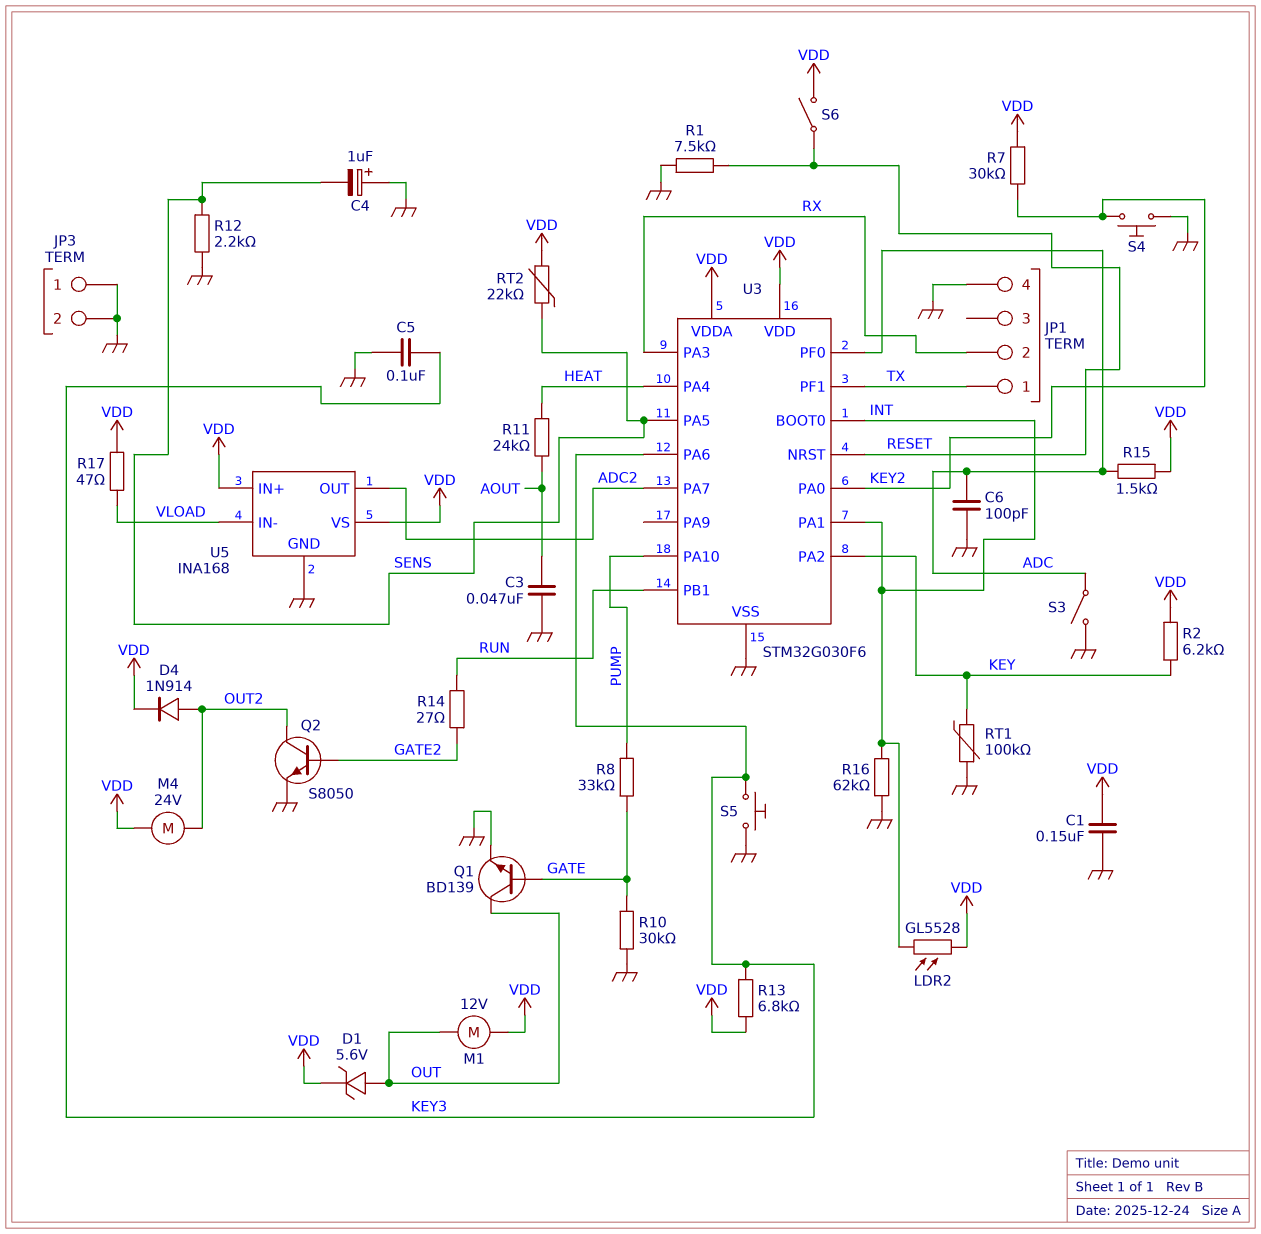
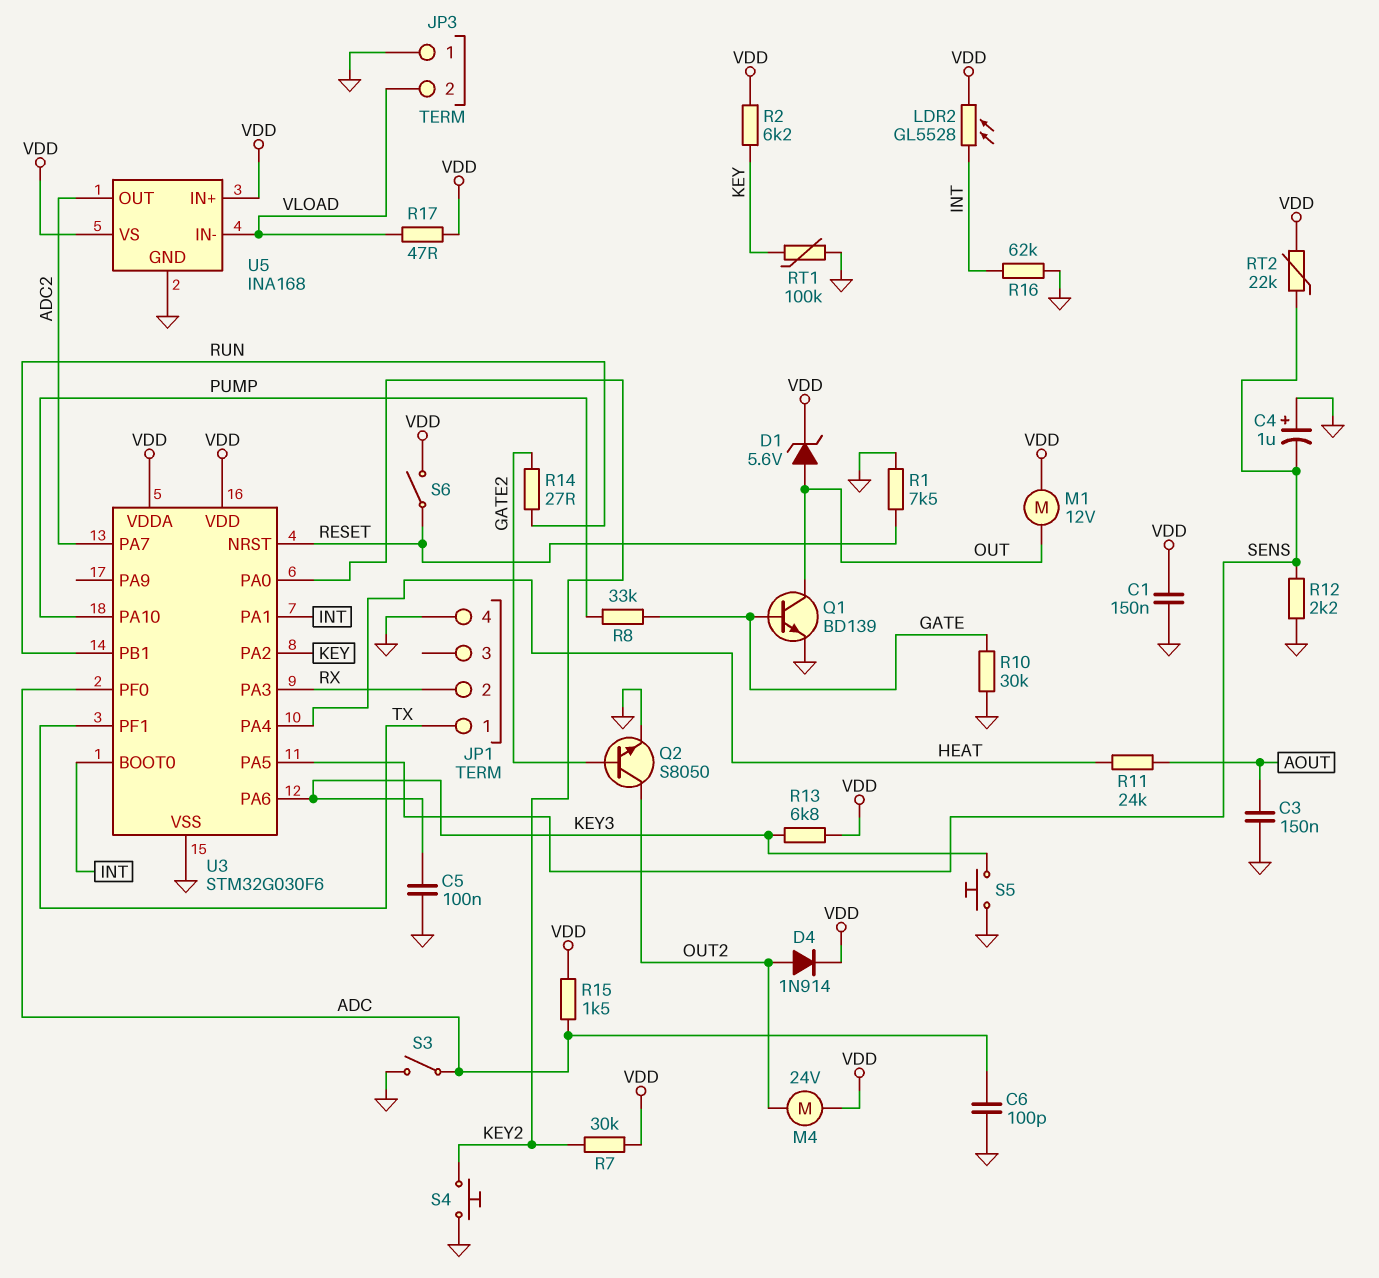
C3: 47nF (AOUT, GND) -> 150nF (AOUT, GND)
JP3 pin 2: GND -> VLOAD

